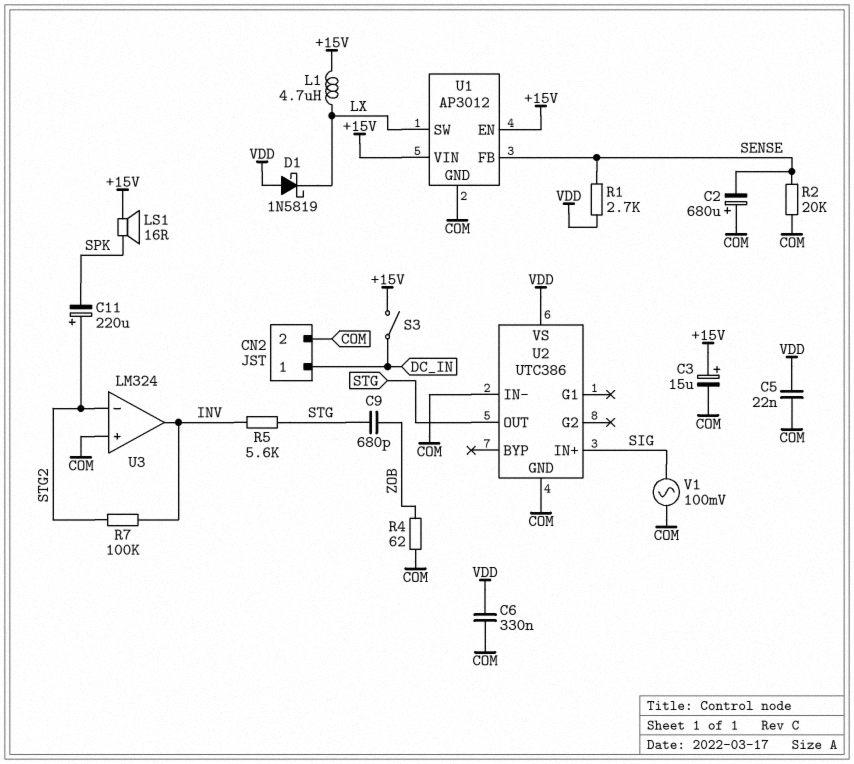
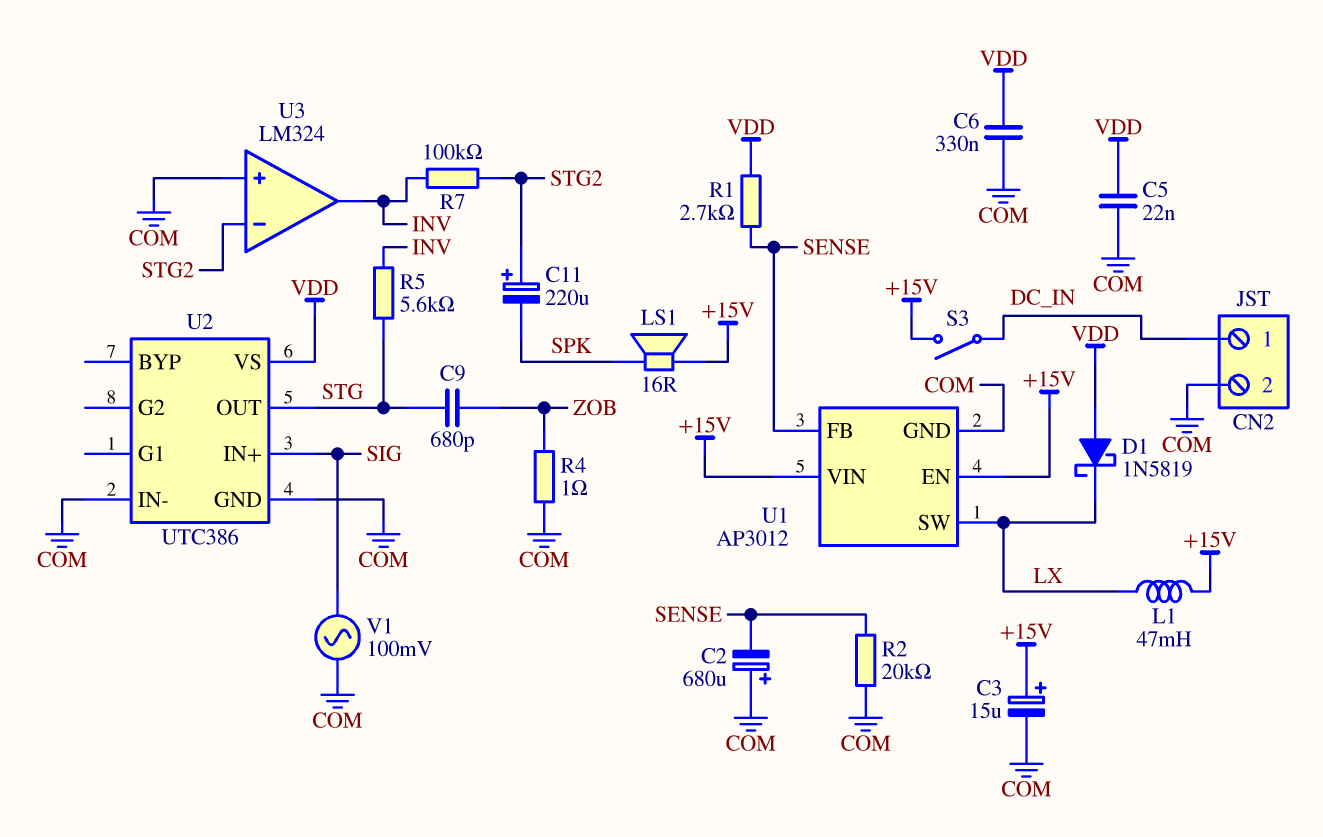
L1: 4.7uH (+15V, LX) -> 47mH (+15V, LX)
R4: 62 (COM, ZOB) -> 1 (COM, ZOB)

